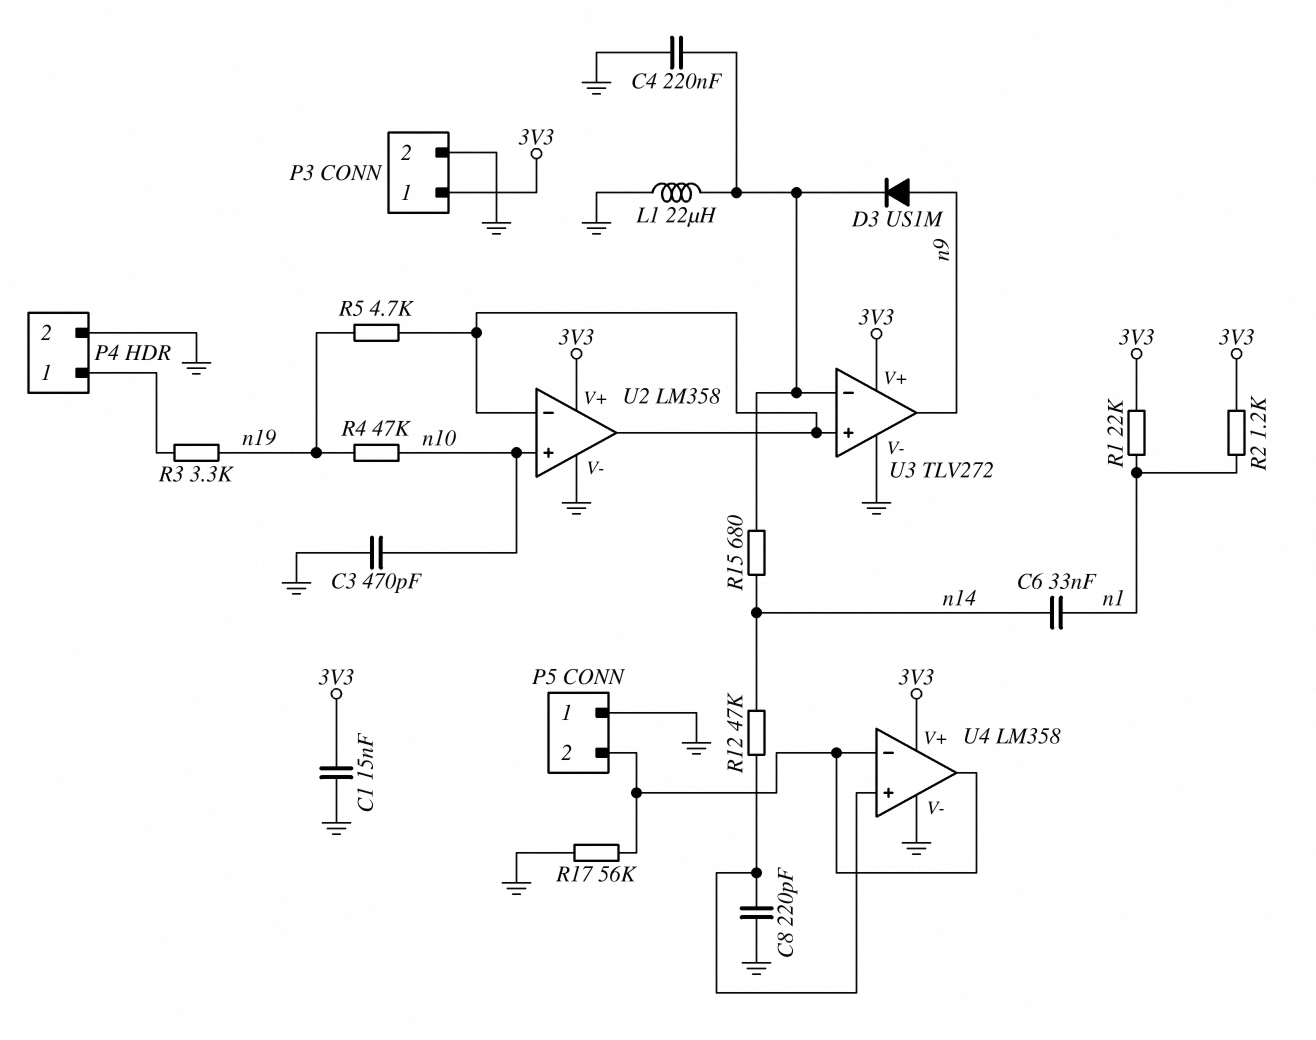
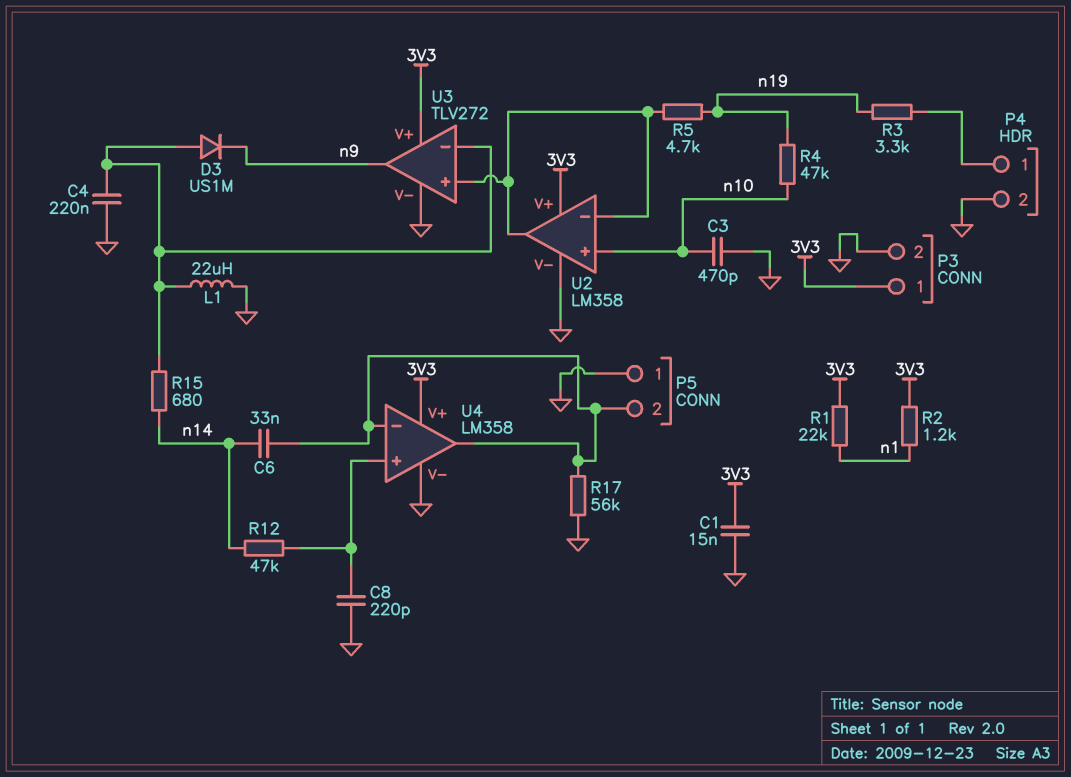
C6: 33nF (n1, n14) -> 33nF (P5/2, n14)
D3: diode US1M (A n9, K U3/in-) -> diode US1M (A U3/in-, K n9)

